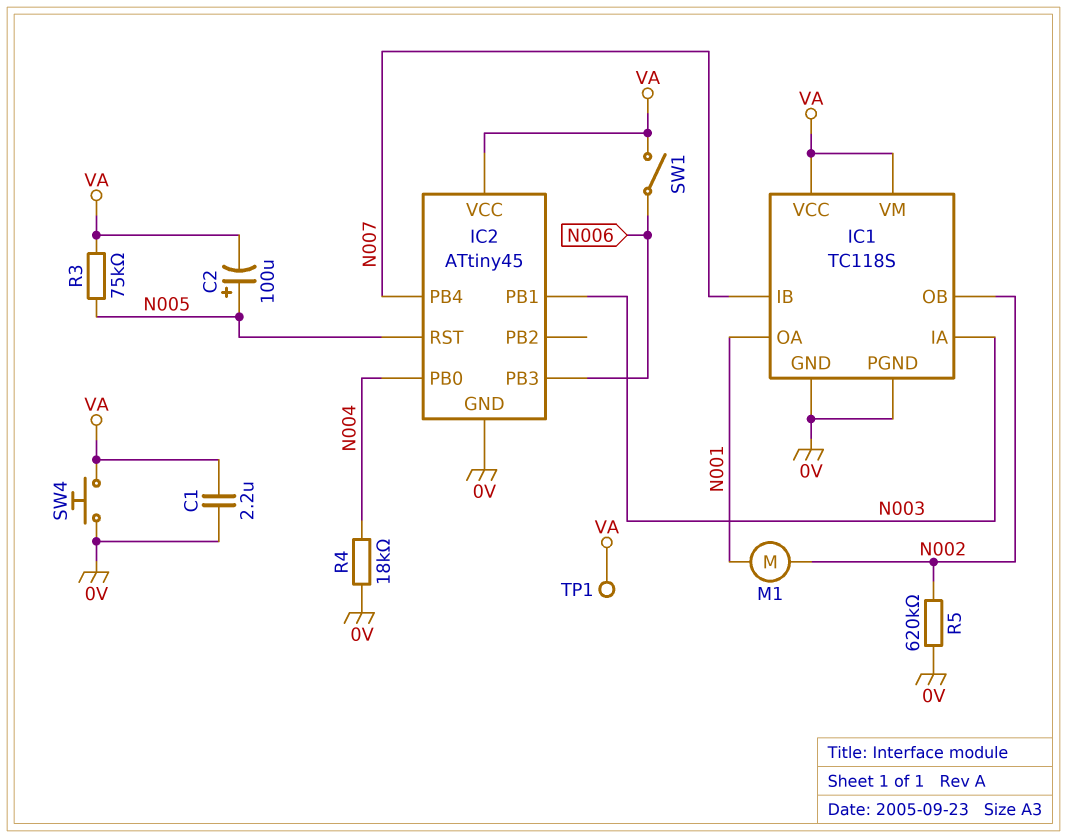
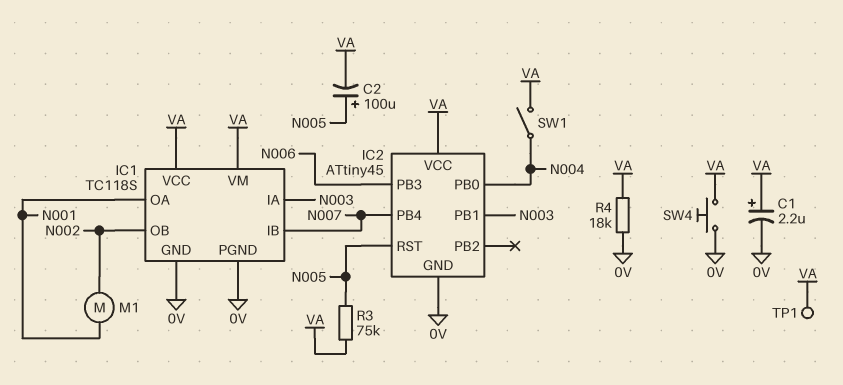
C1: 2.2uF (0V, VA) -> 2.2uF (plus VA, minus 0V)
R4: 18k (0V, N004) -> 18k (0V, VA)
R5: 620k (0V, N002) -> none
SW1: switch (N006, VA) -> switch (N004, VA)

